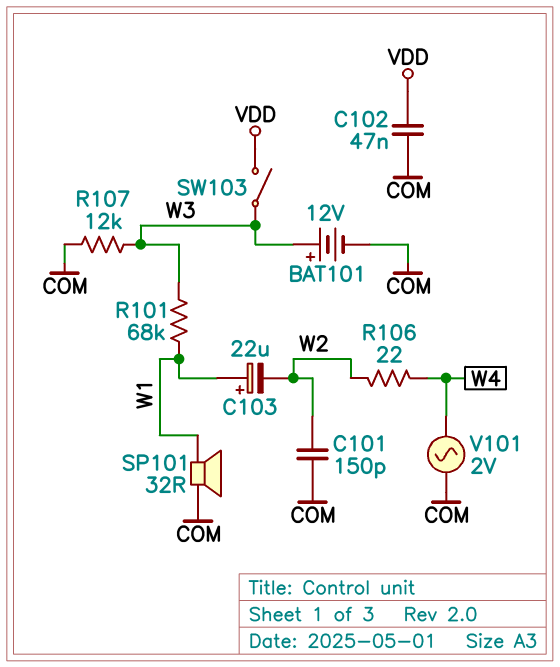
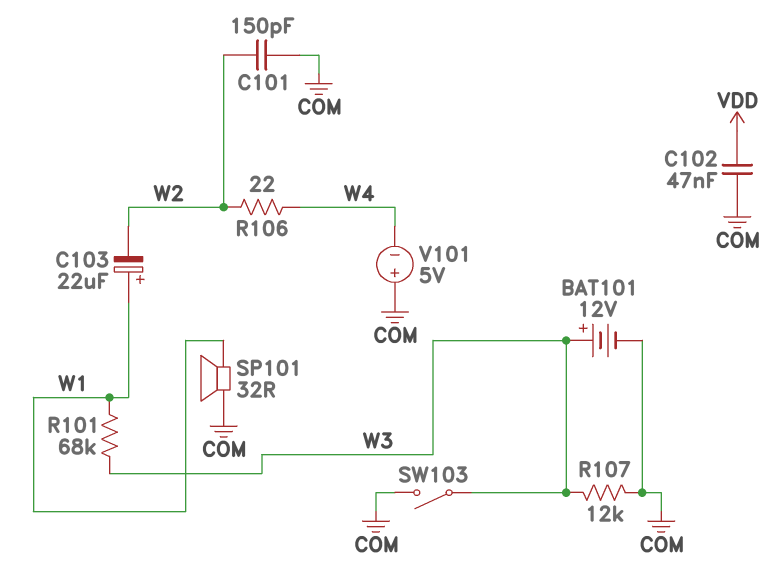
SW103: switch (VDD, W3) -> switch (COM, W3)
V101: AC 2V (COM, W4) -> 5V (plus COM, minus W4)

